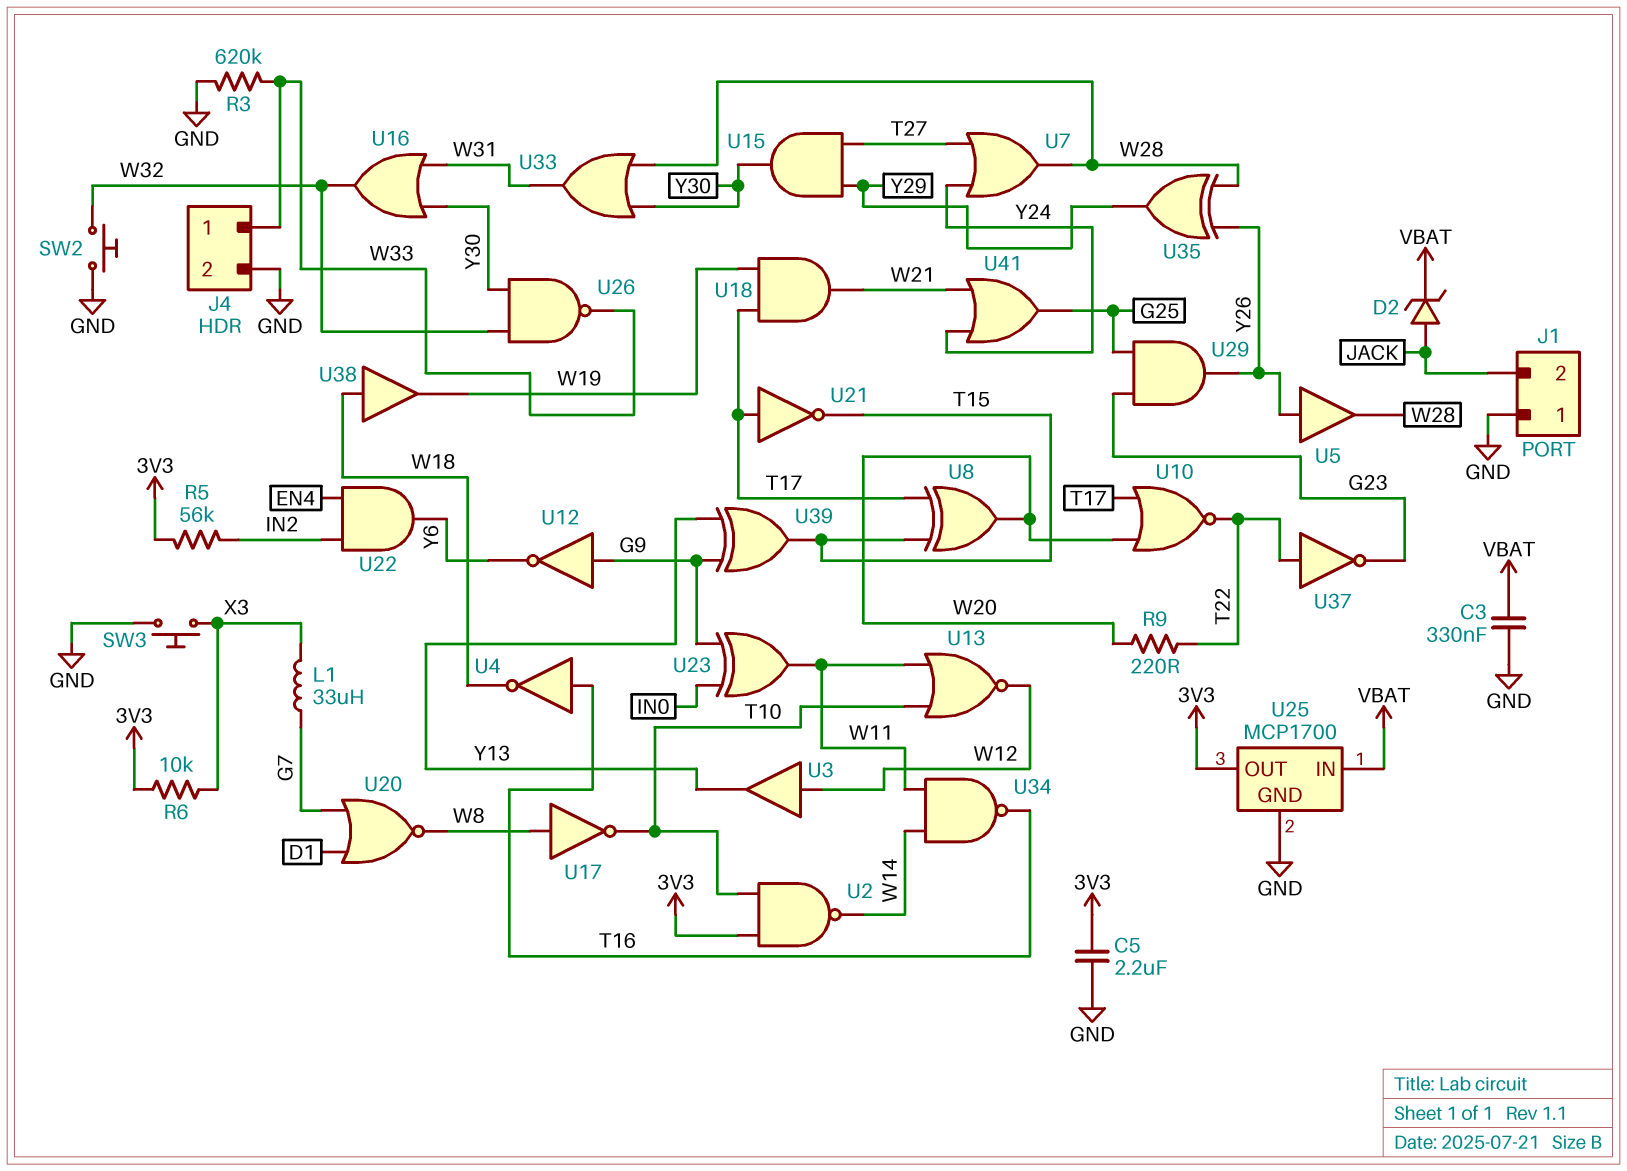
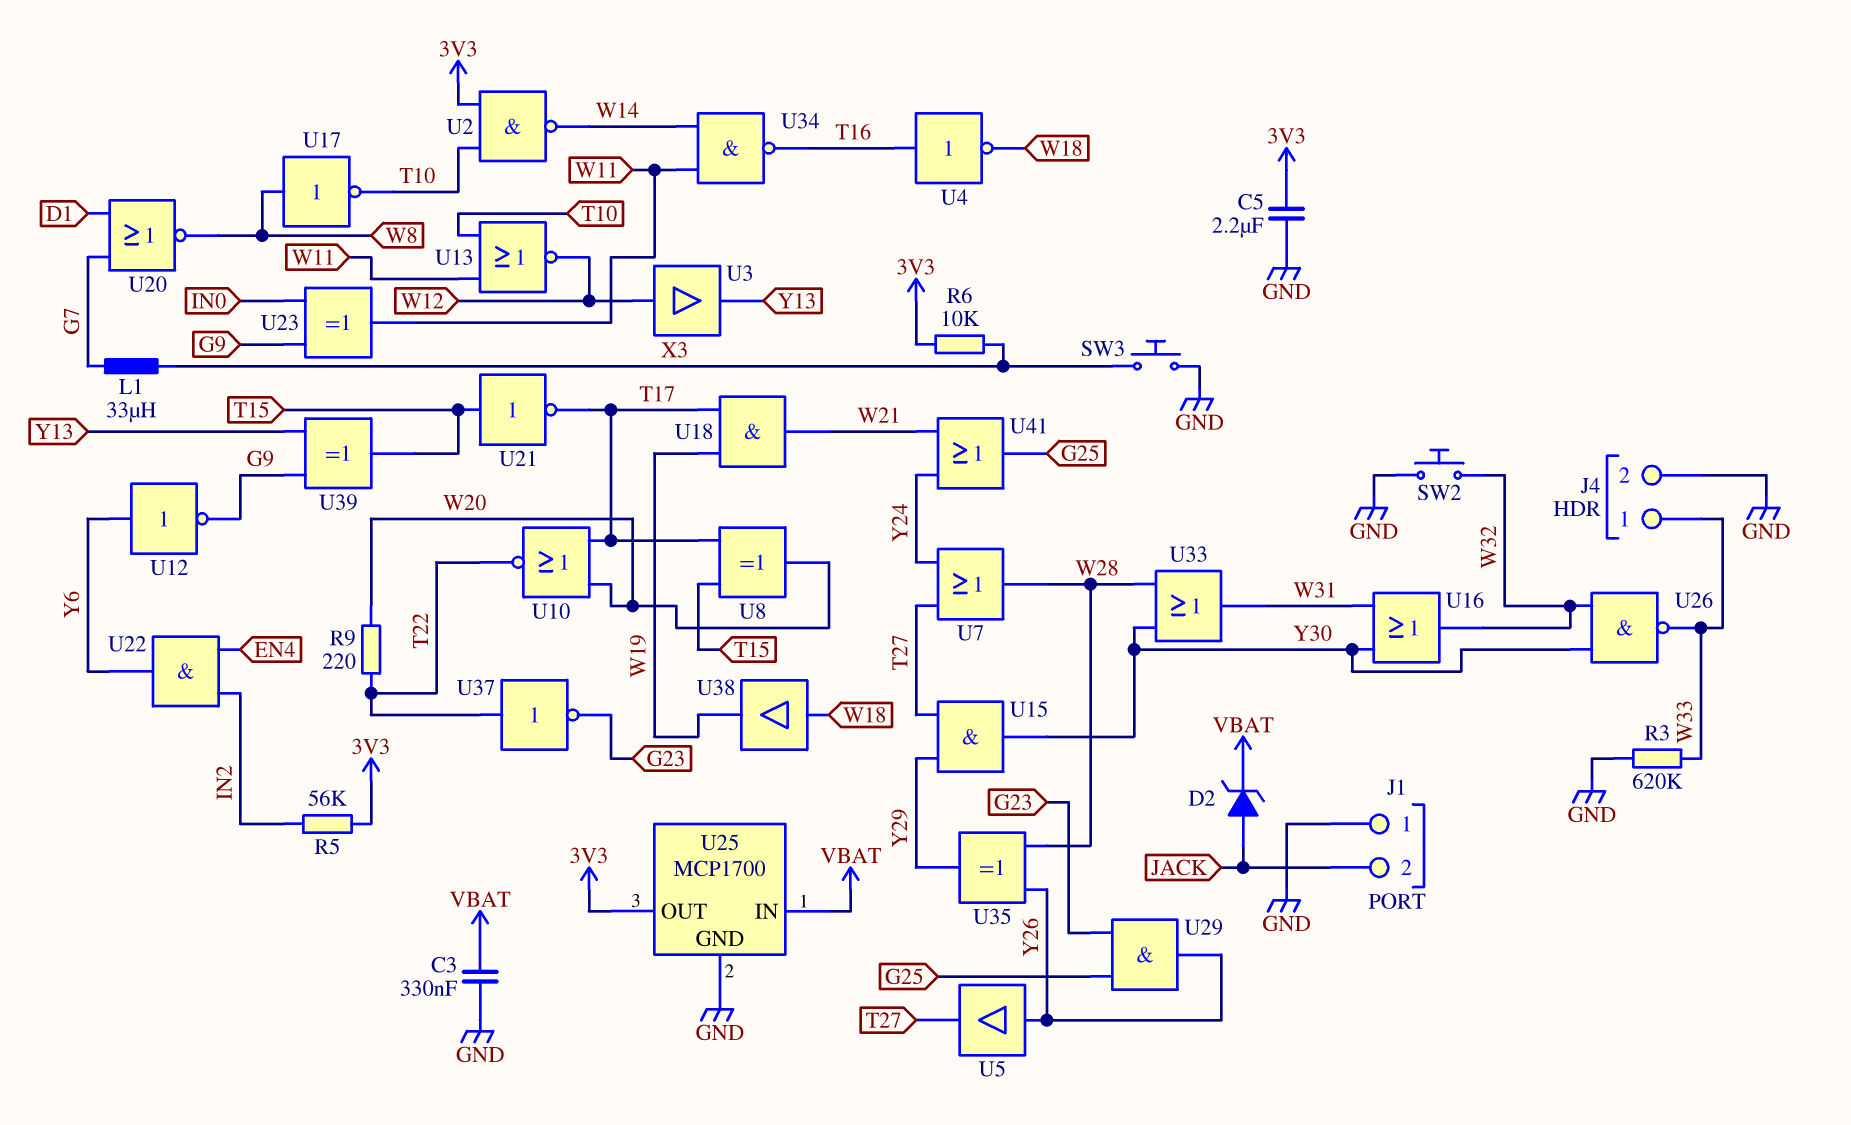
U5: buffer (in Y26, out W28) -> buffer (in Y26, out T27)
U12: NOT (in G9, out Y6) -> NOT (in Y6, out G9)
U21: NOT (in T17, out T15) -> NOT (in T15, out T17)

